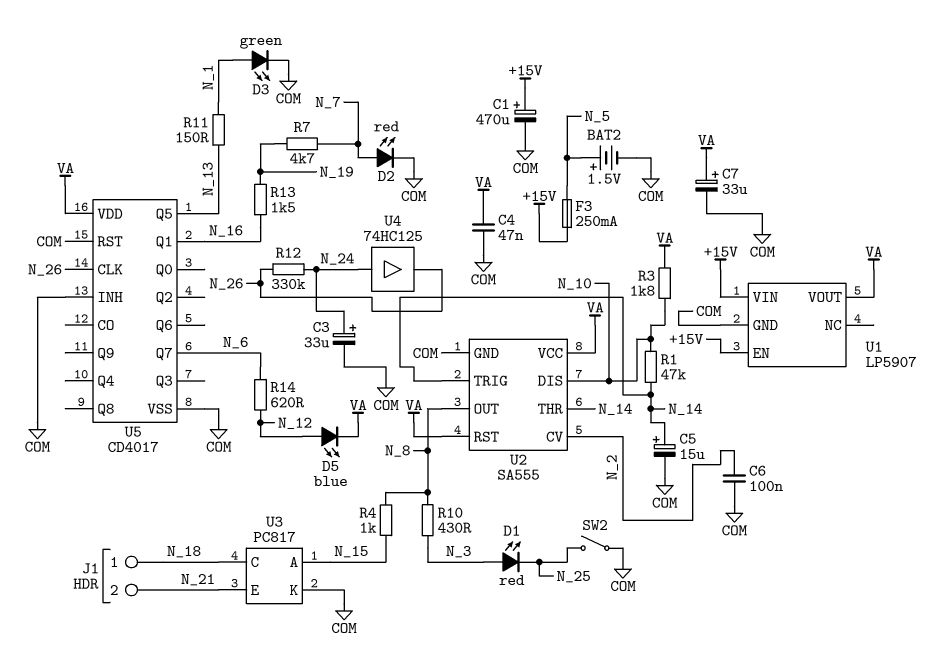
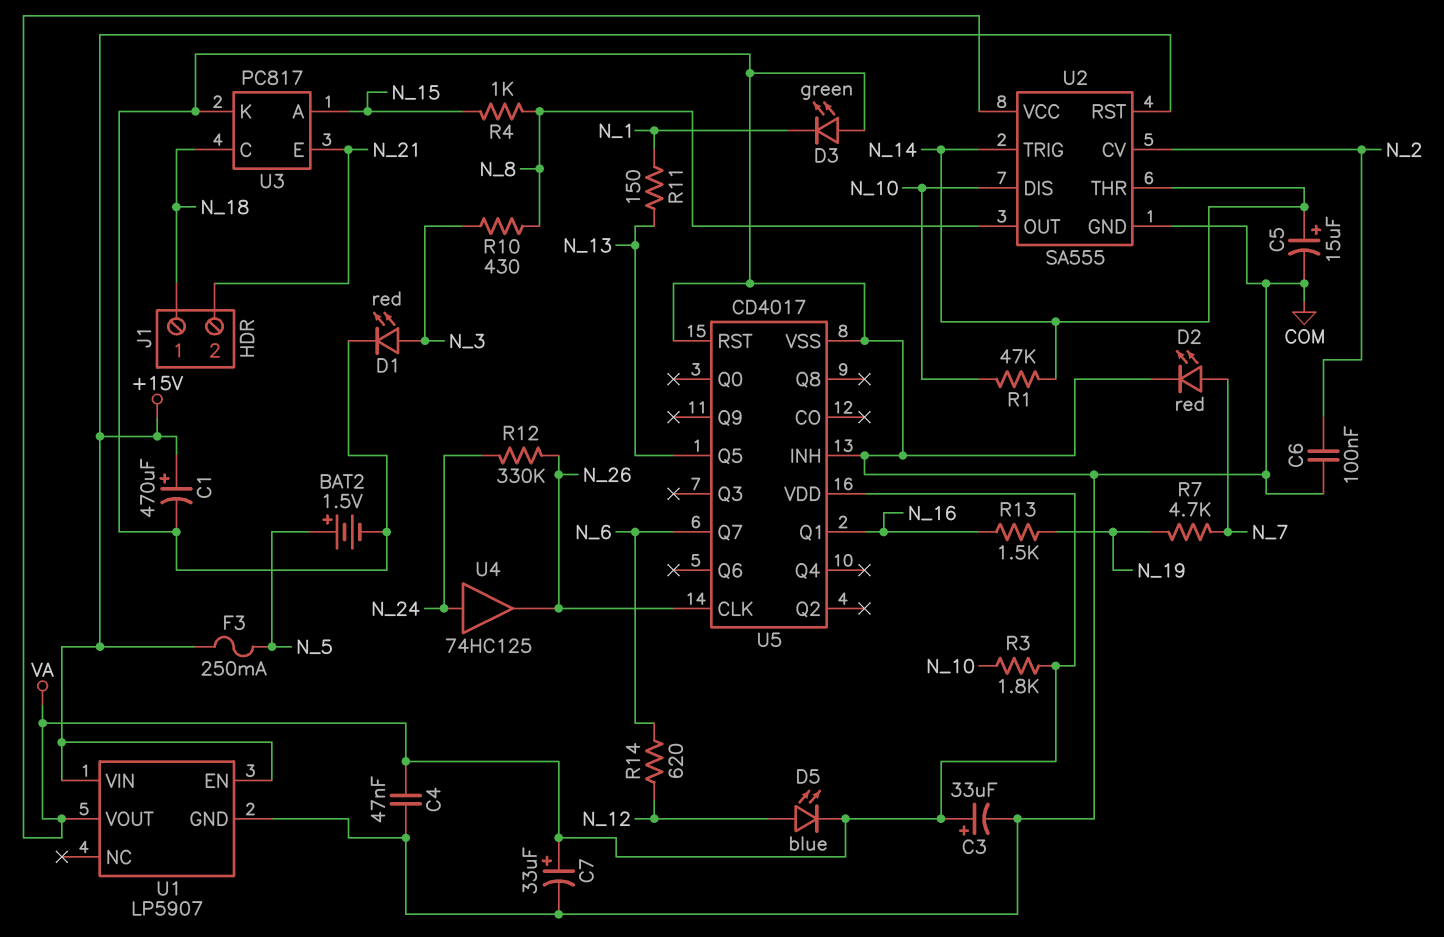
C3: 33uF (plus N_24, minus COM) -> 33uF (plus VA, minus COM)
D1: LED red (A N_3, K N_25) -> LED red (A N_3, K COM)
D3: LED green (A N_1, K COM) -> LED green (A COM, K N_1)
SW2: switch (COM, N_25) -> none
U2 pin RST: VA -> +15V

